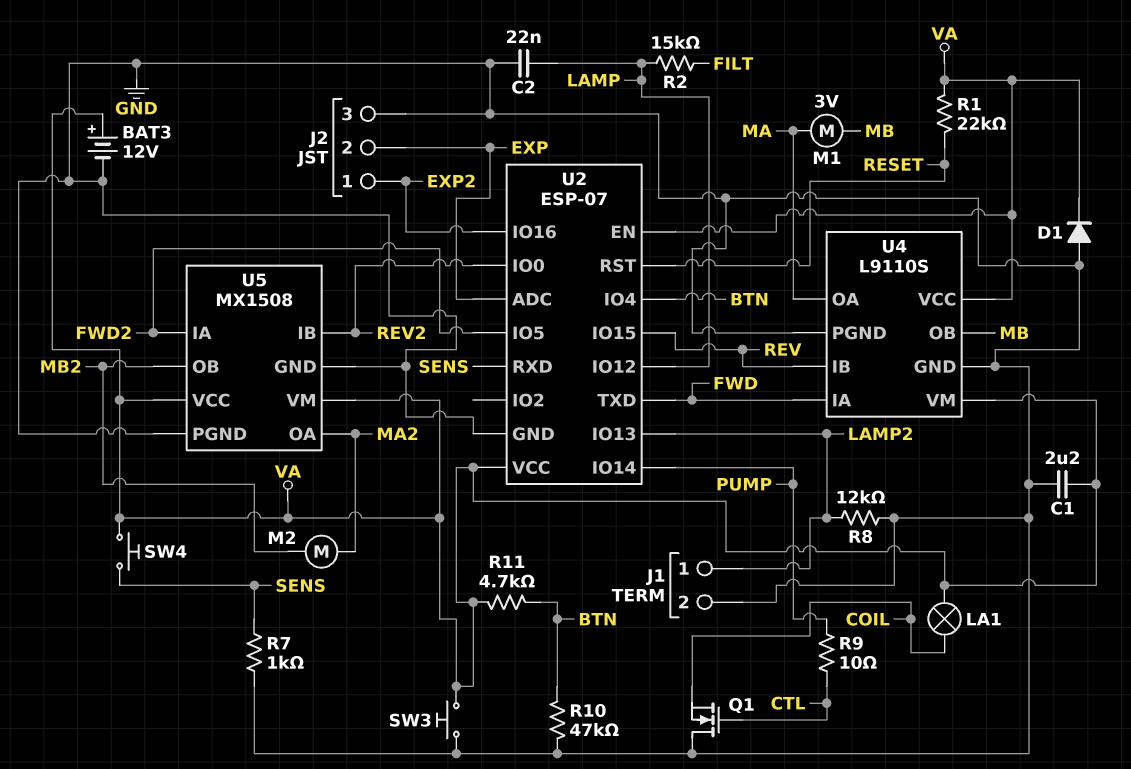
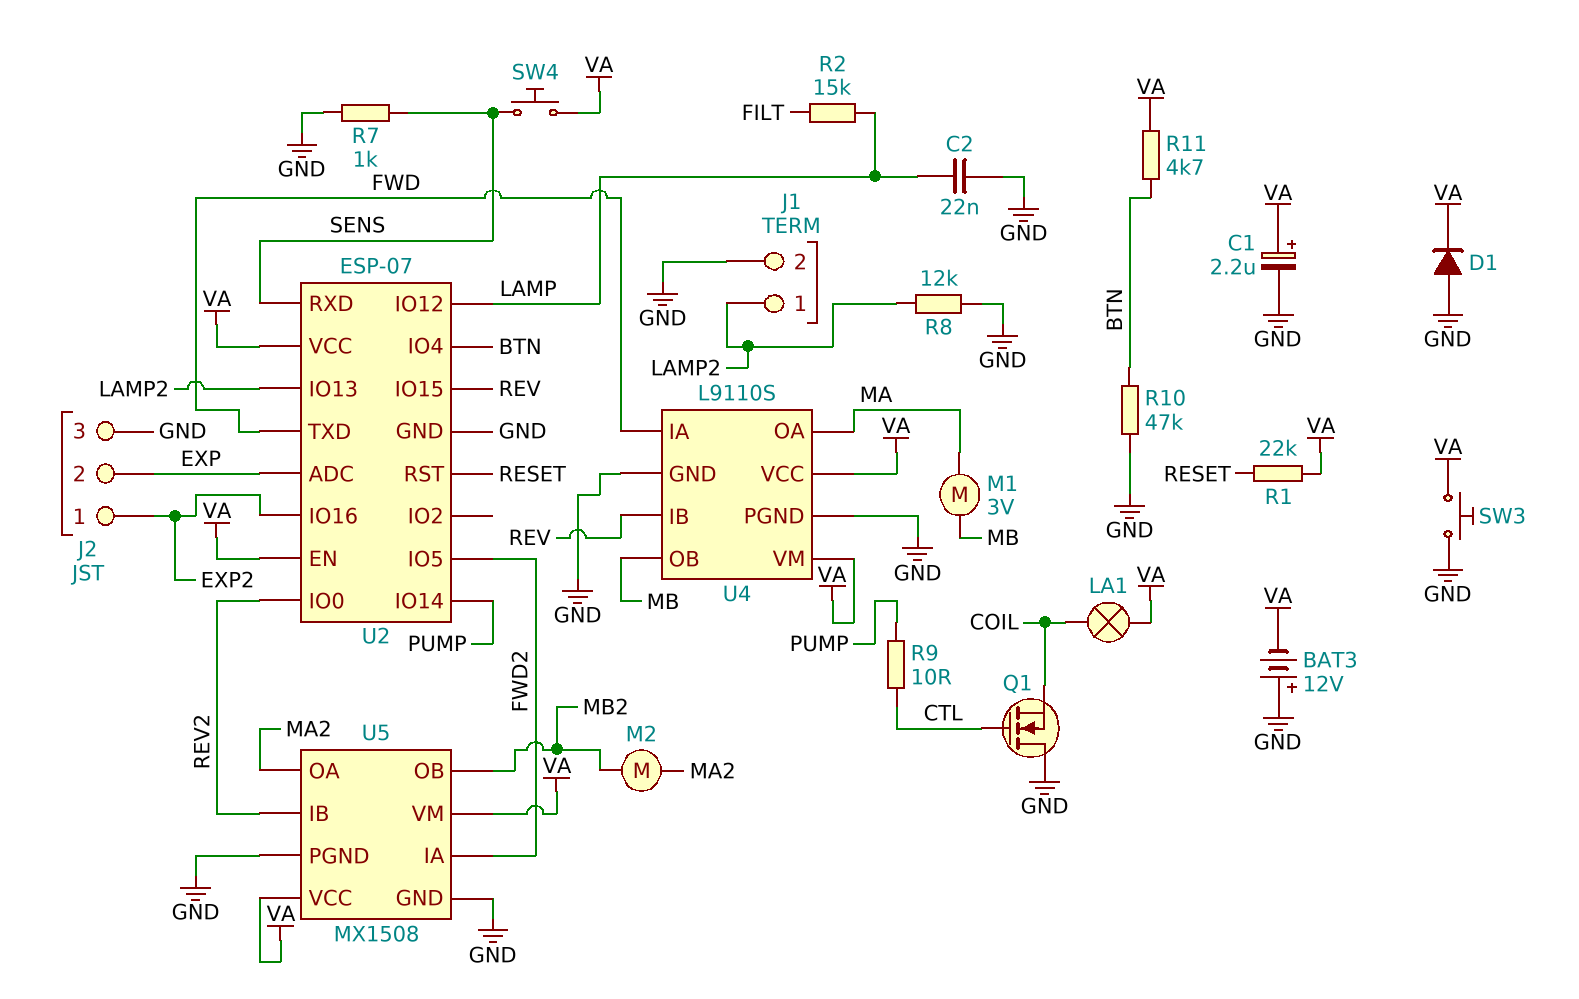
BAT3: 12V (plus VA, minus GND) -> 12V (plus GND, minus VA)
C1: 2.2uF (GND, VA) -> 2.2uF (plus VA, minus GND)

